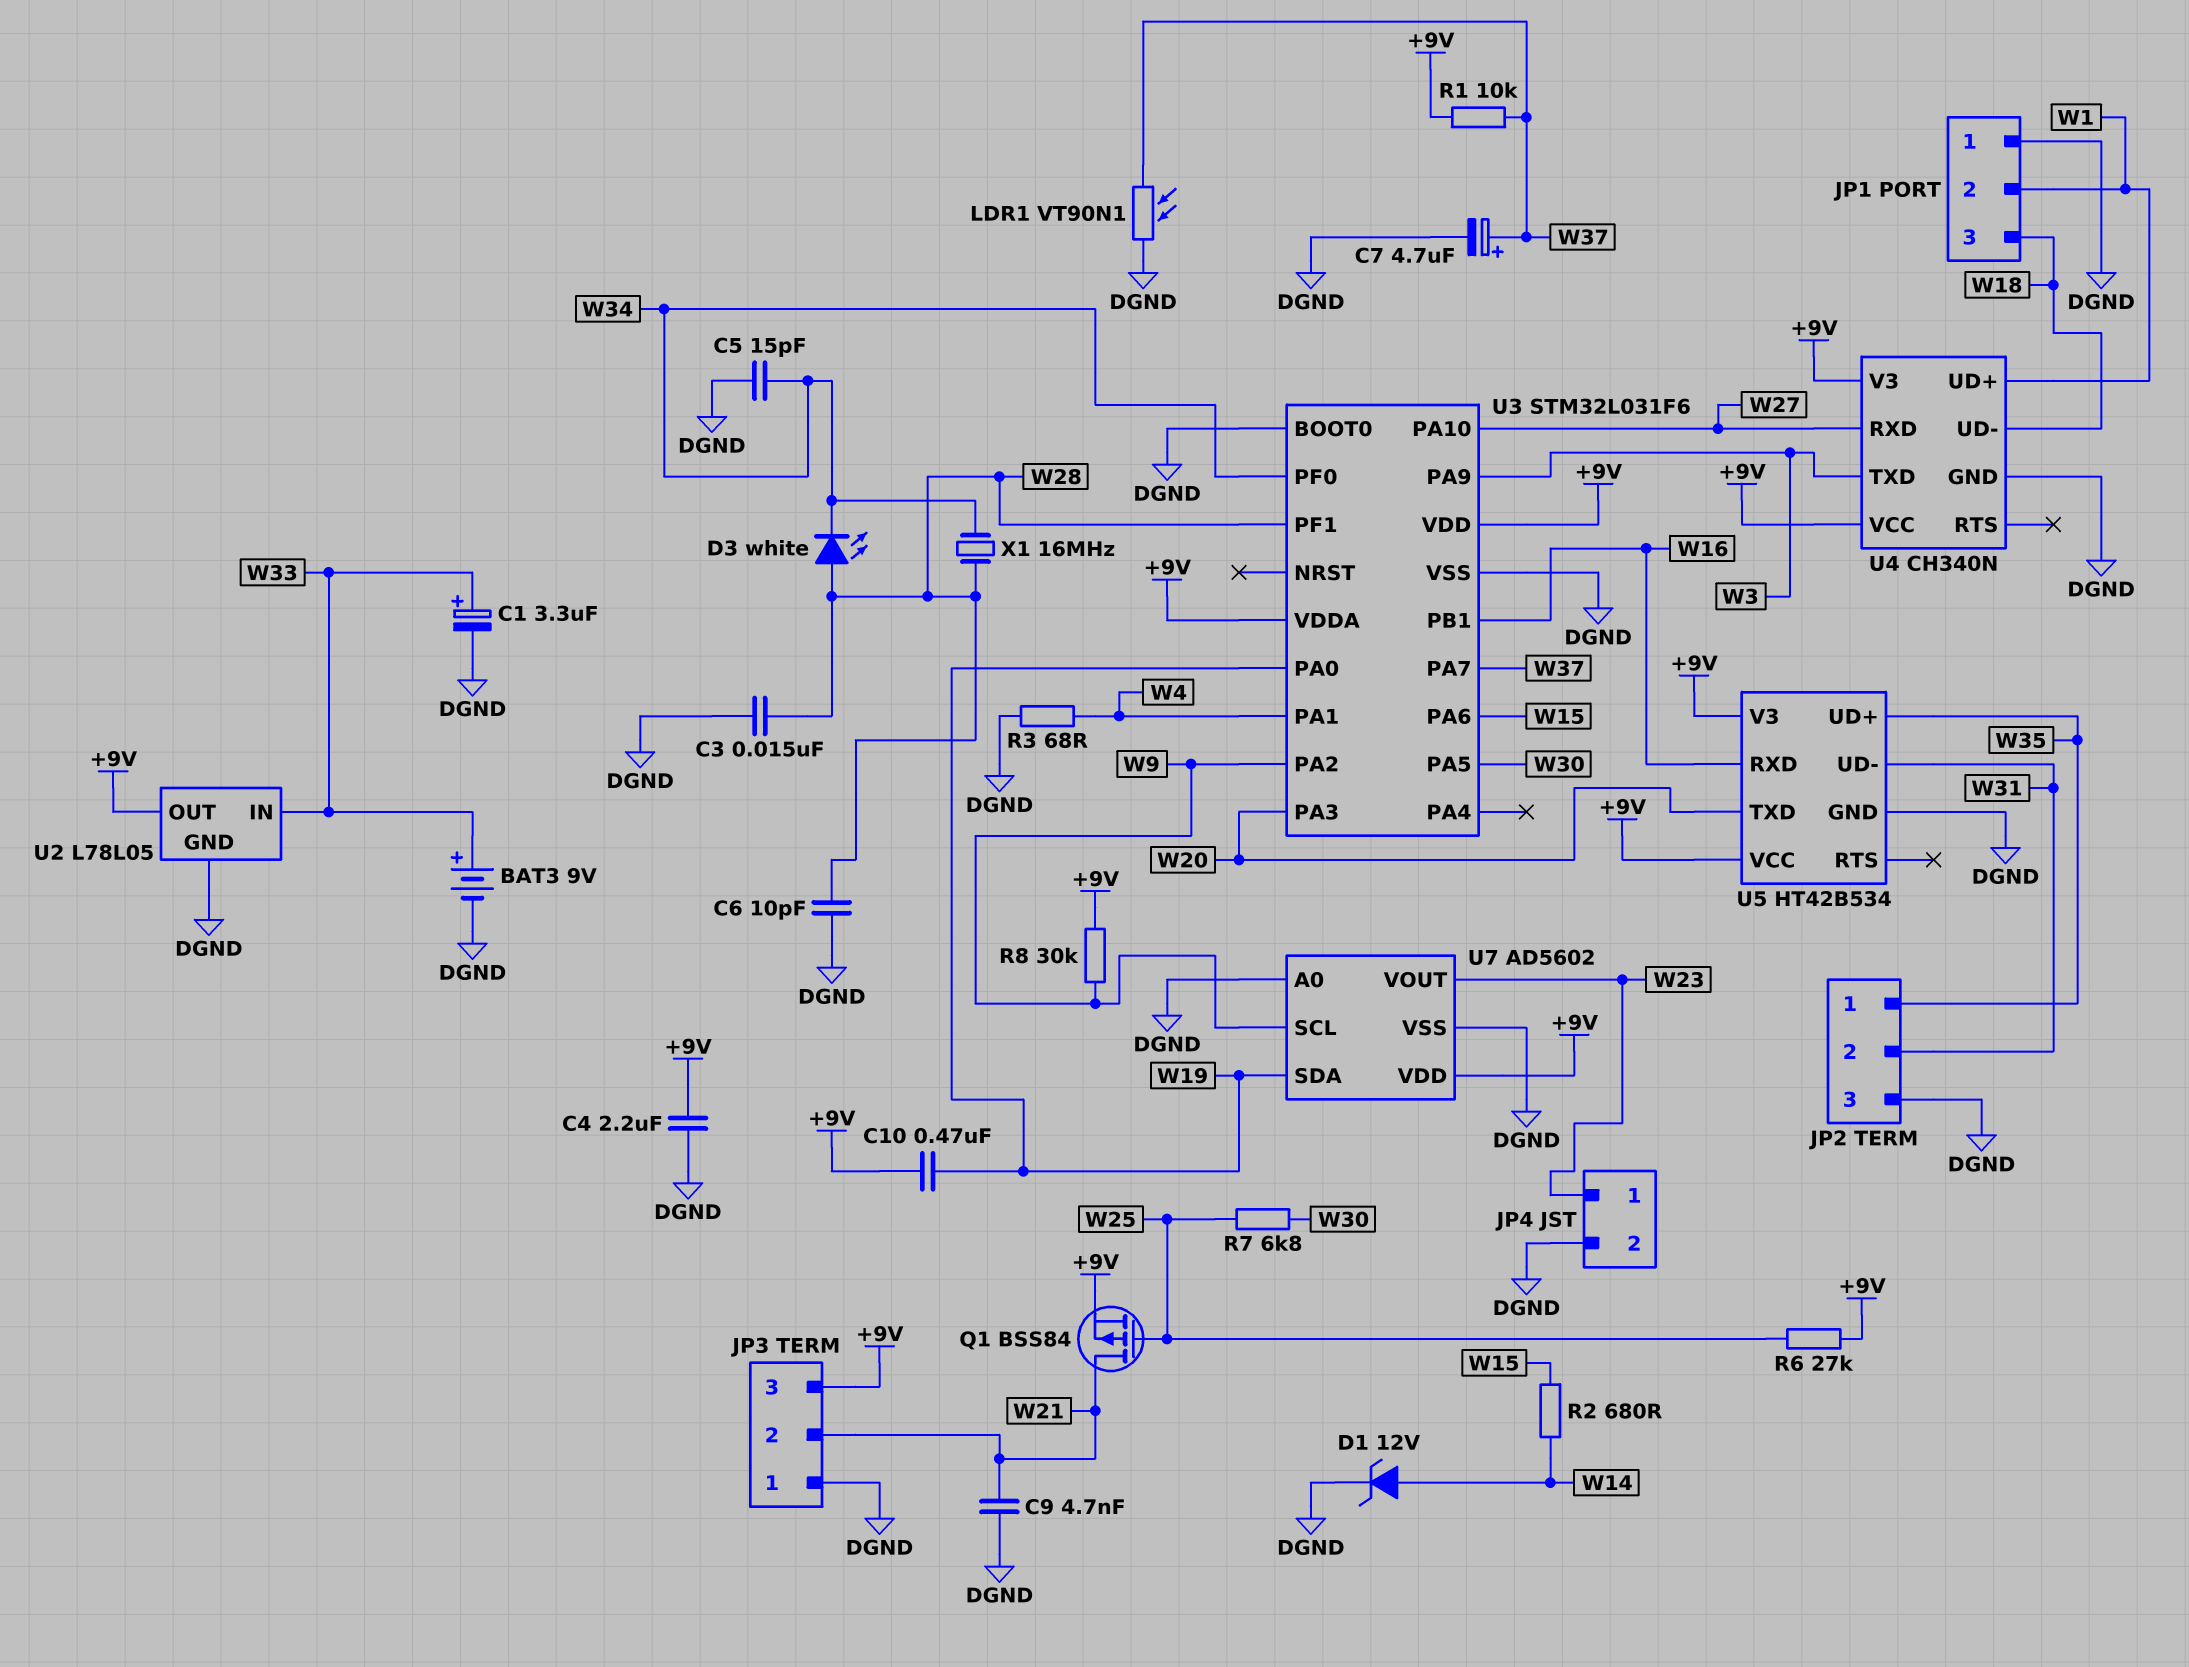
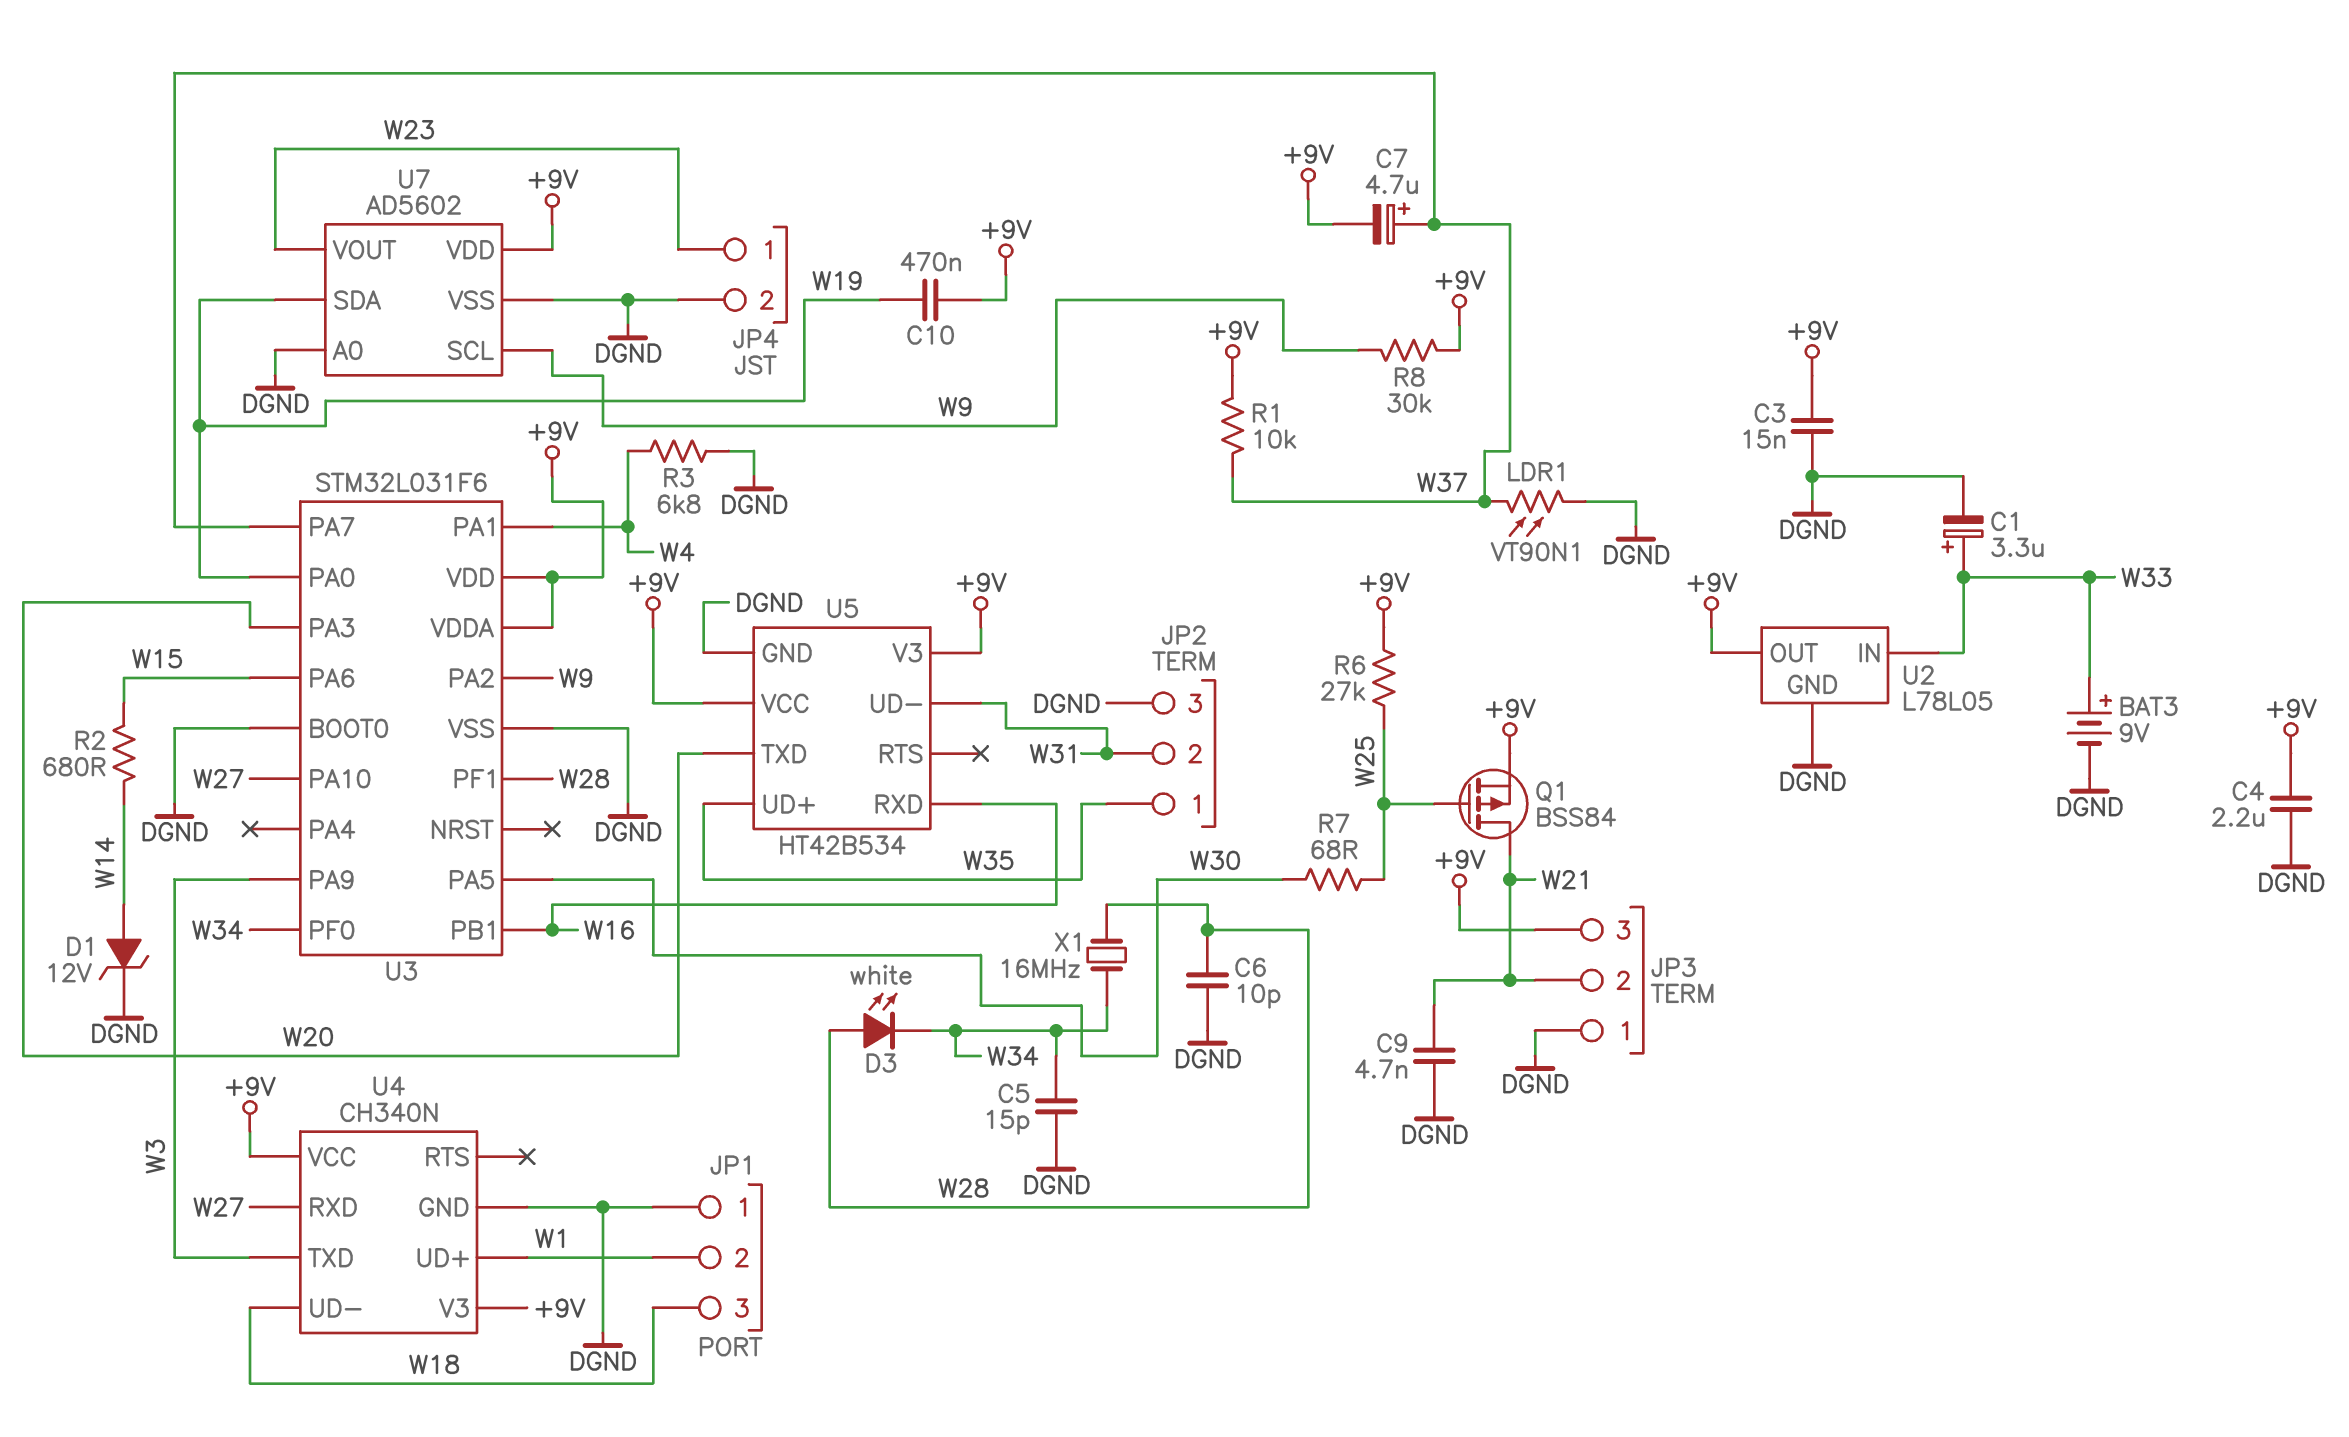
C3: 15nF (DGND, W28) -> 15nF (+9V, DGND)
C7: 4.7uF (plus W37, minus DGND) -> 4.7uF (plus W37, minus +9V)
R3: 68 (DGND, W4) -> 6.8k (DGND, W4)
R7: 6.8k (W25, W30) -> 68 (W25, W30)

